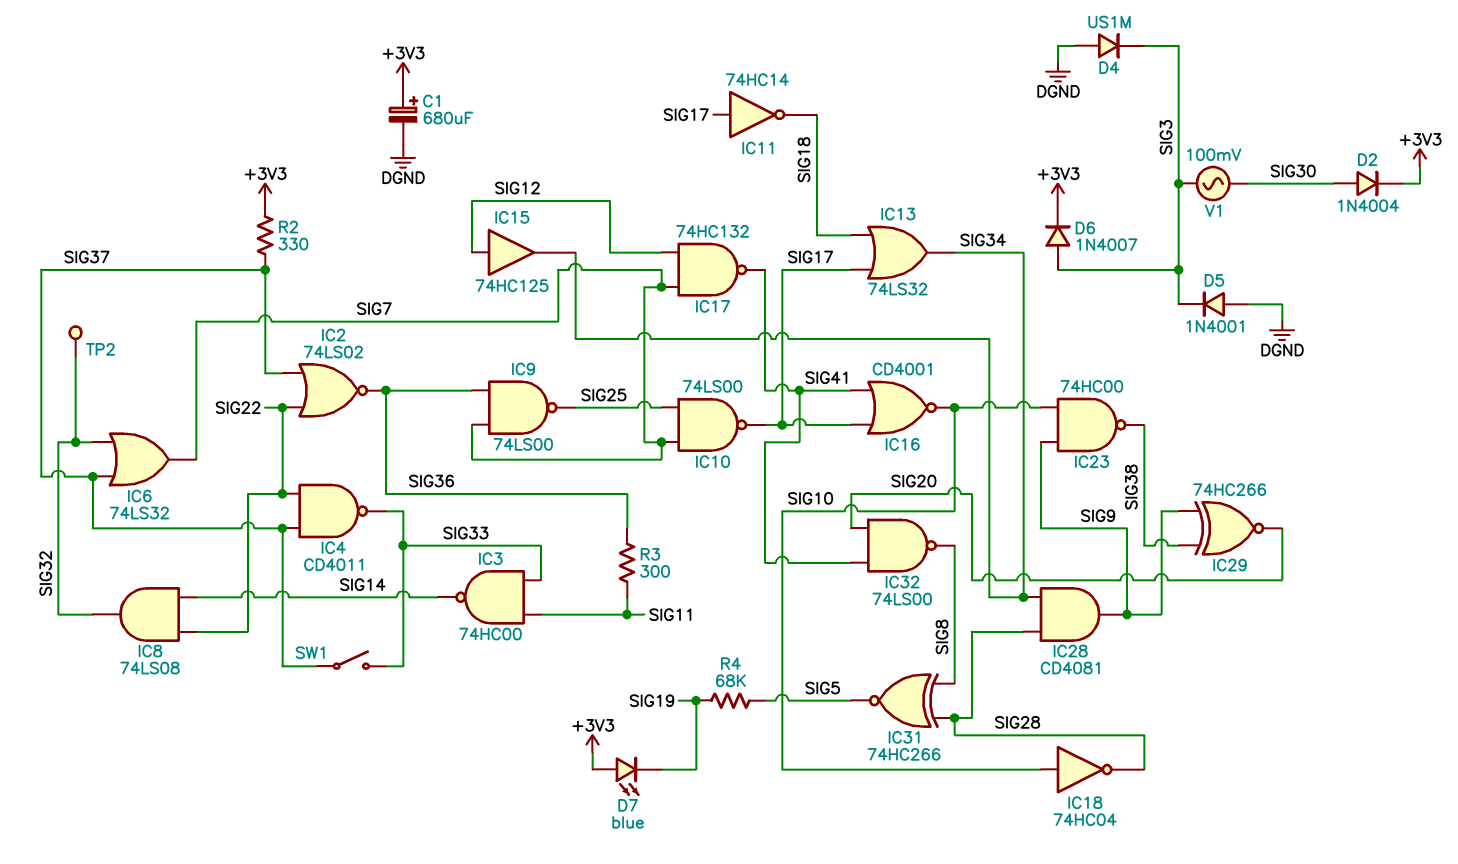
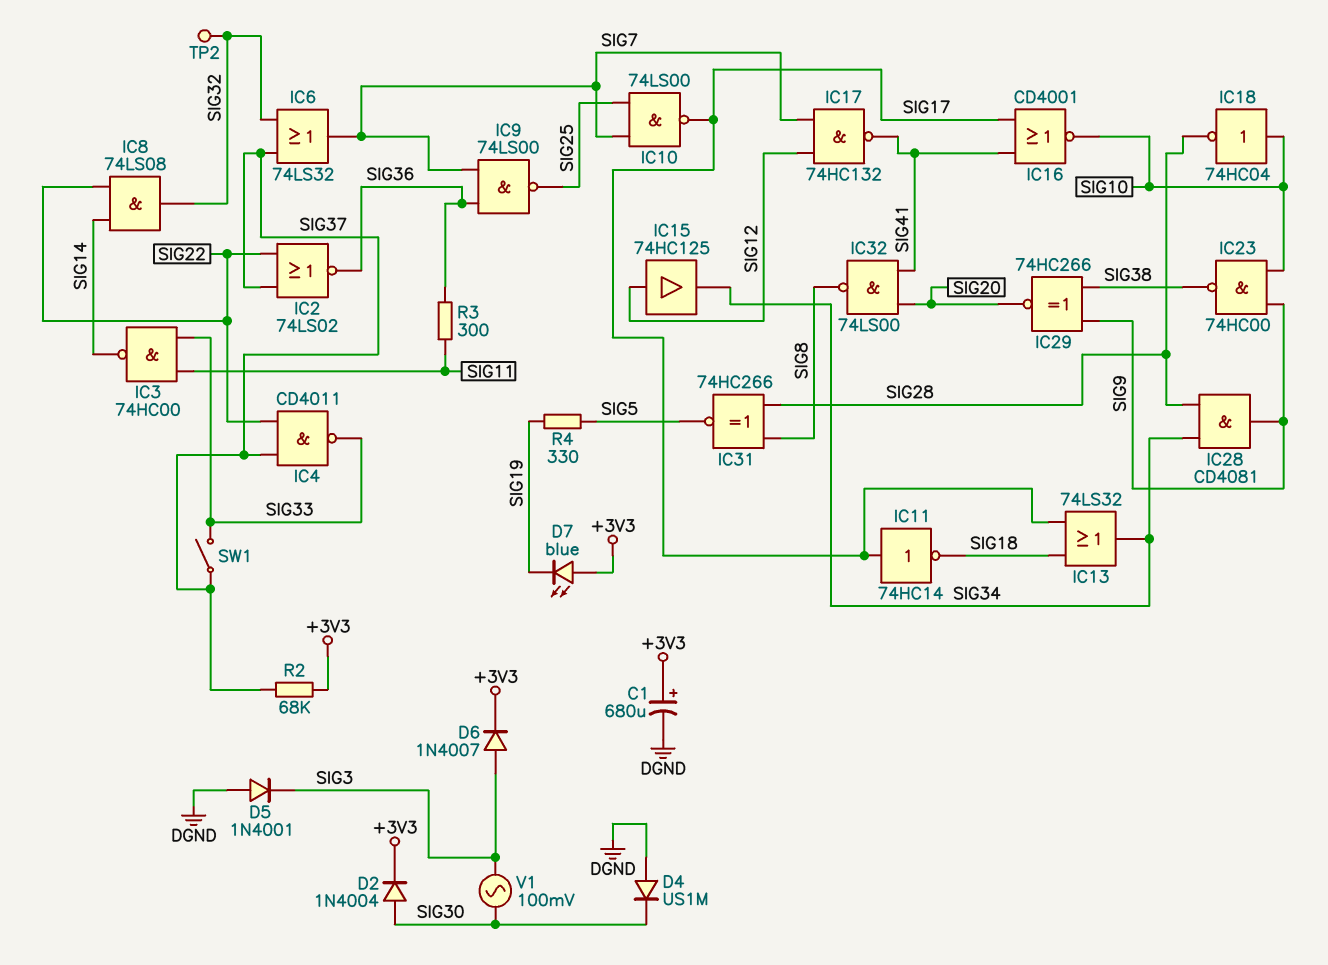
D4: diode US1M (A DGND, K SIG3) -> diode US1M (A DGND, K SIG30)
R2: 330 (+3V3, SIG37) -> 68k (+3V3, SIG37)
R4: 68k (SIG5, SIG19) -> 330 (SIG5, SIG19)

